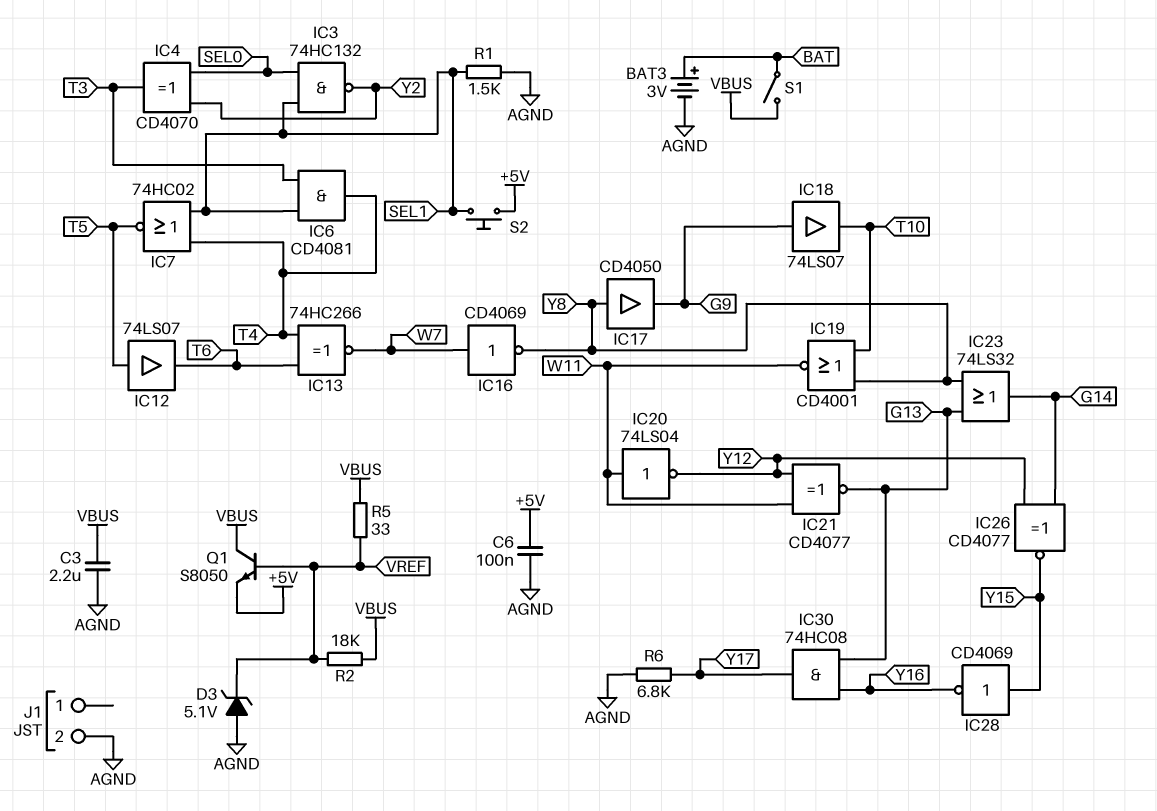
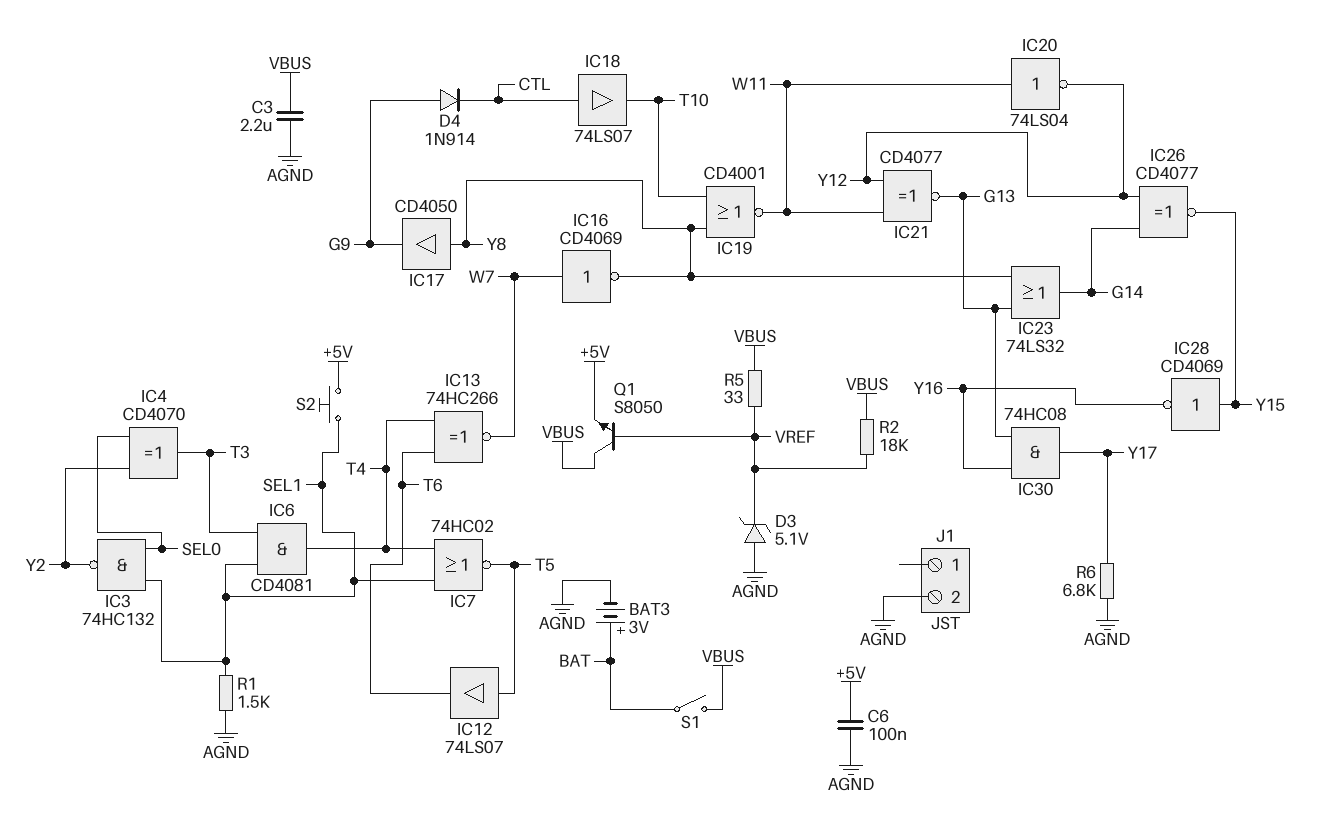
D4: none -> diode 1N914 (A G9, K CTL)
IC18: buffer 74LS07 (in G9, out T10) -> buffer 74LS07 (in CTL, out T10)

